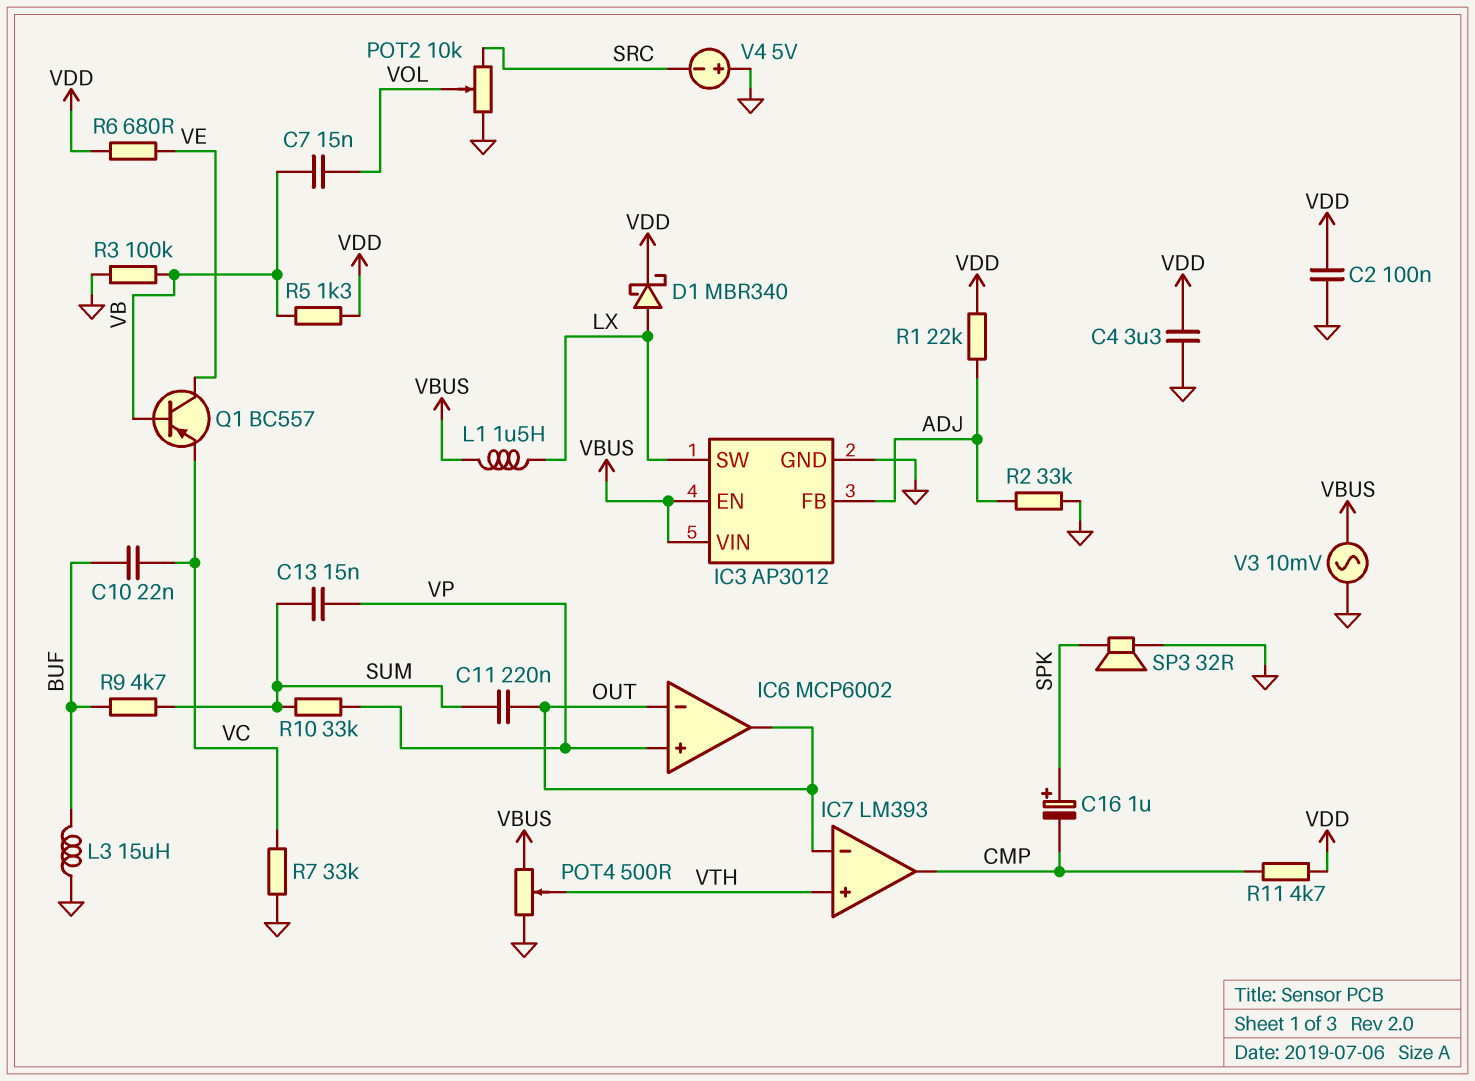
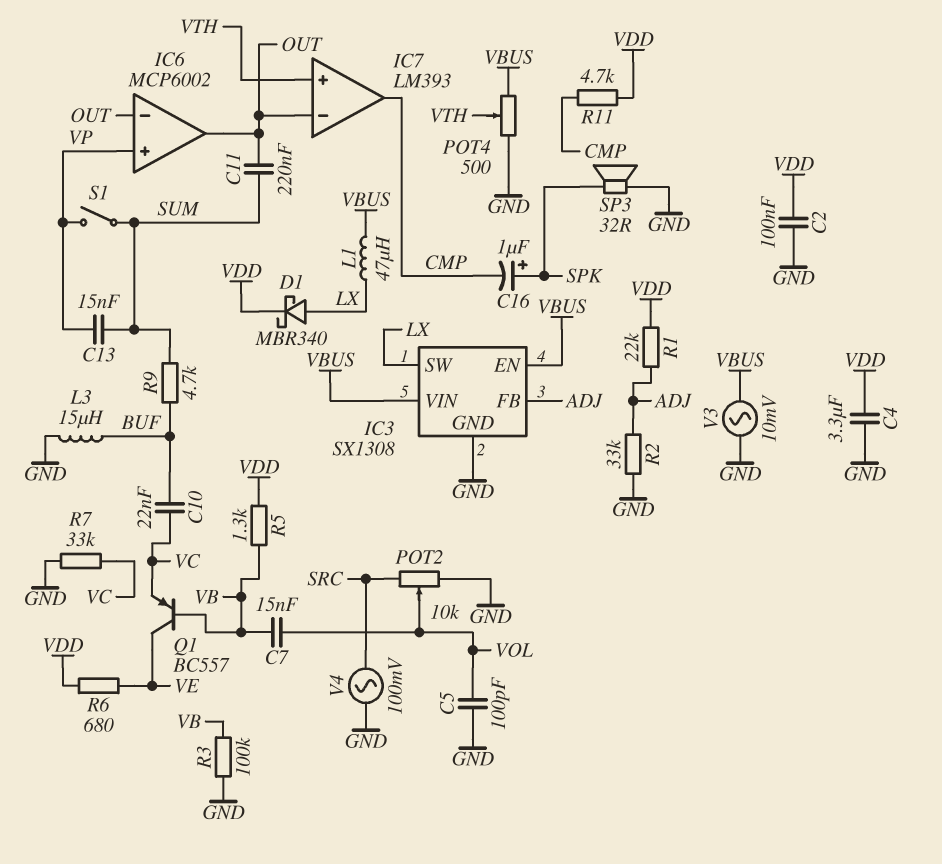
C5: none -> 100pF (GND, VOL)
IC3: AP3012 -> SX1308
L1: 1.5uH (LX, VBUS) -> 47uH (LX, VBUS)
R10: 33k (SUM, VP) -> none
S1: none -> switch (SUM, VP)
V4: 5V (plus GND, minus SRC) -> AC 100mV (GND, SRC)

